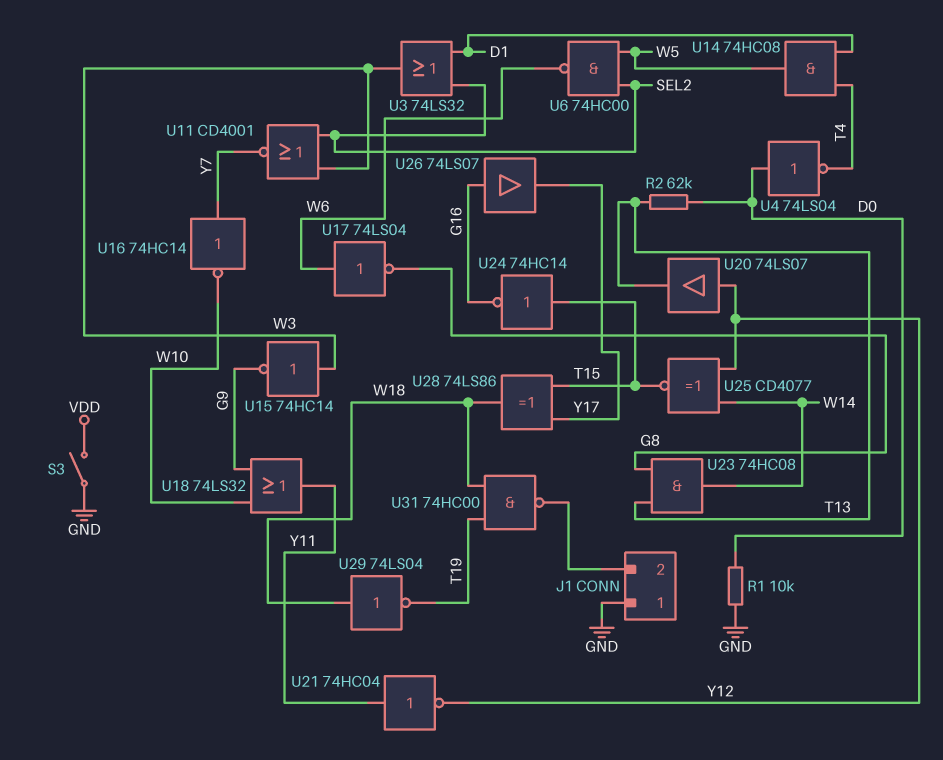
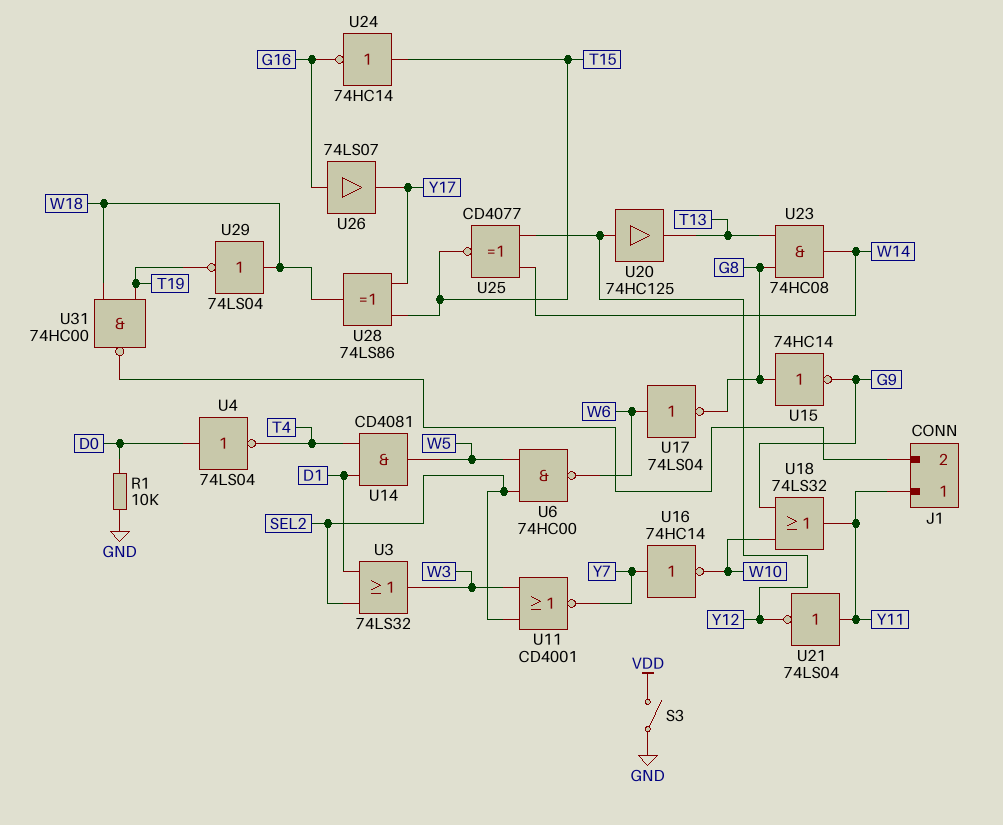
J1 pin 1: GND -> Y11
R2: 62k (D0, T13) -> none
U14: AND 74HC08 (in D1, in T4, out W5) -> AND CD4081 (in D1, in T4, out W5)
U15: NOT 74HC14 (in W3, out G9) -> NOT 74HC14 (in G8, out G9)
U20: buffer 74LS07 (in Y12, out T13) -> buffer 74HC125 (in Y12, out T13)
U21: NOT 74HC04 (in Y11, out Y12) -> NOT 74LS04 (in Y11, out Y12)

